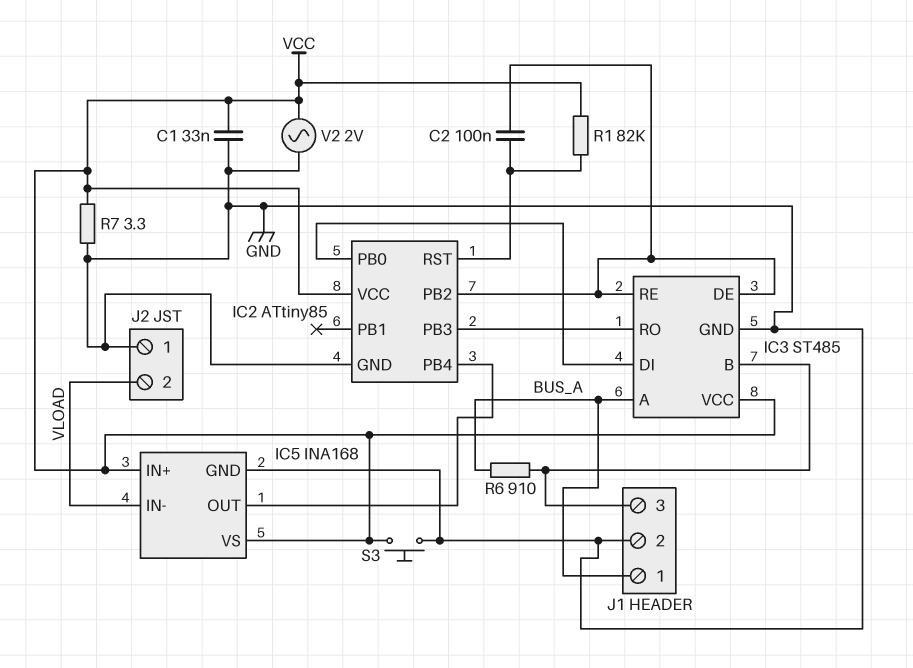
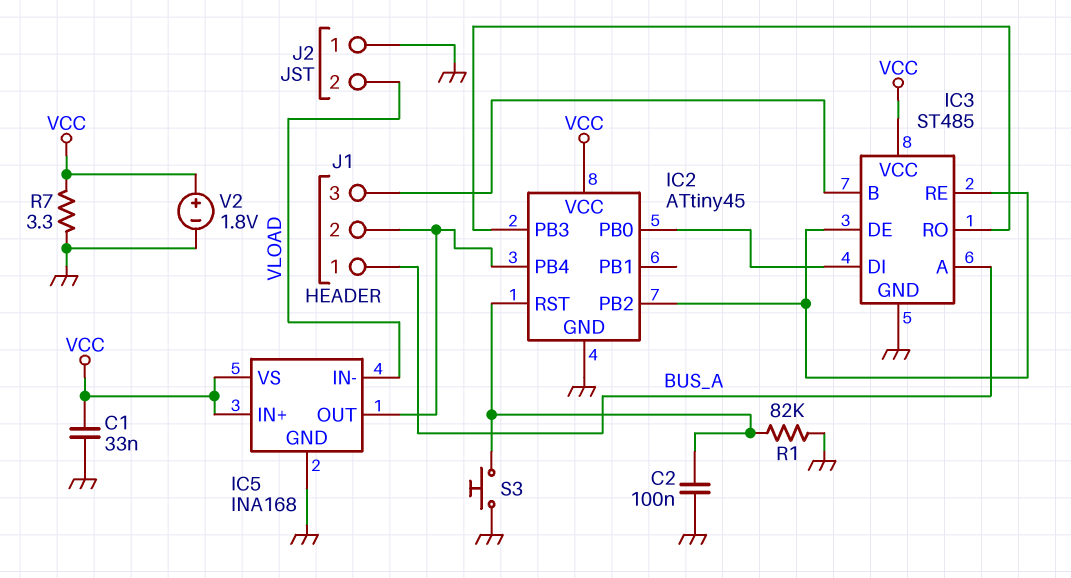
C2: 100nF (IC2/PB2, IC2/RST) -> 100nF (GND, IC2/RST)
IC2: ATtiny85 -> ATtiny45
J1 pin 2: GND -> IC2/PB4
R1: 82k (IC2/RST, VCC) -> 82k (GND, IC2/RST)
R6: 910 (BUS_A, IC3/B) -> none
S3: button (GND, VCC) -> button (GND, IC2/RST)
V2: AC 2V (GND, VCC) -> 1.8V (plus VCC, minus GND)

